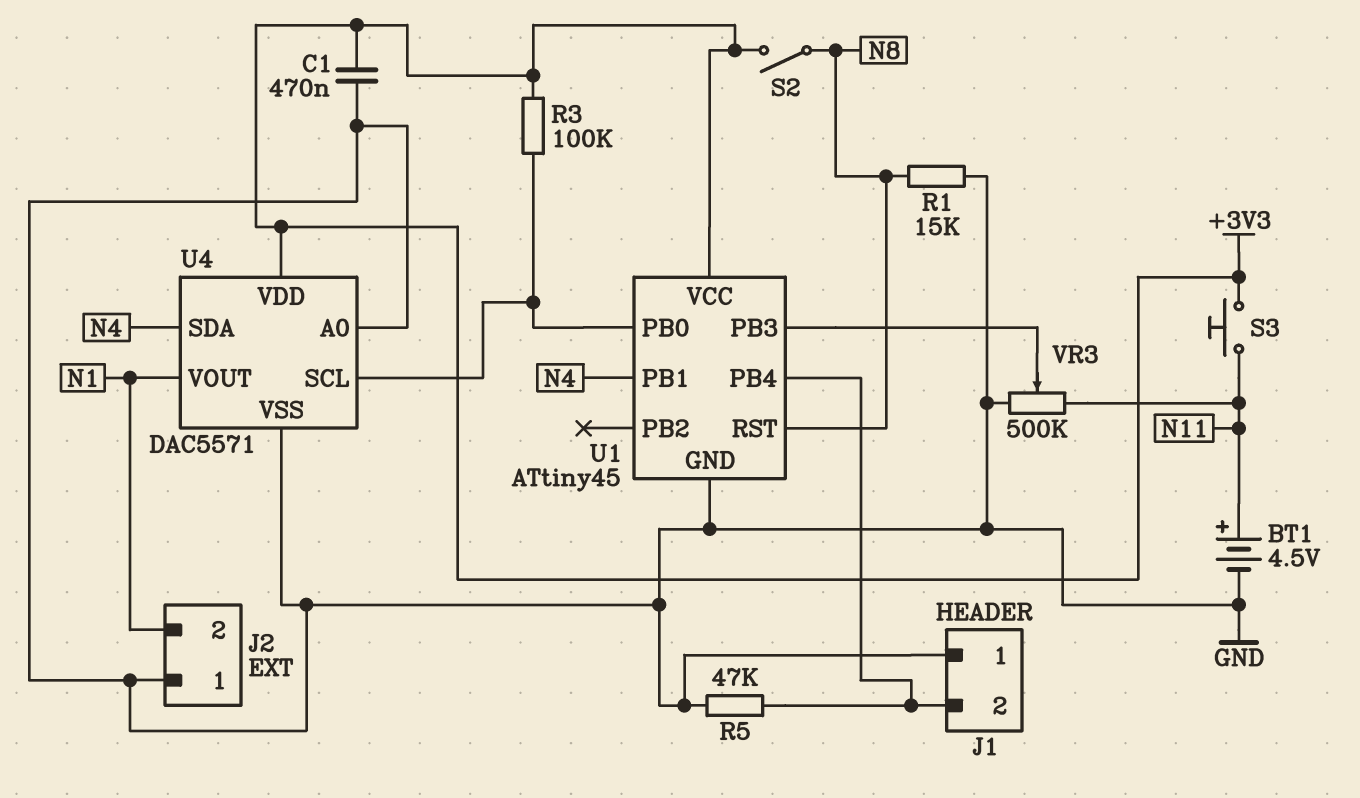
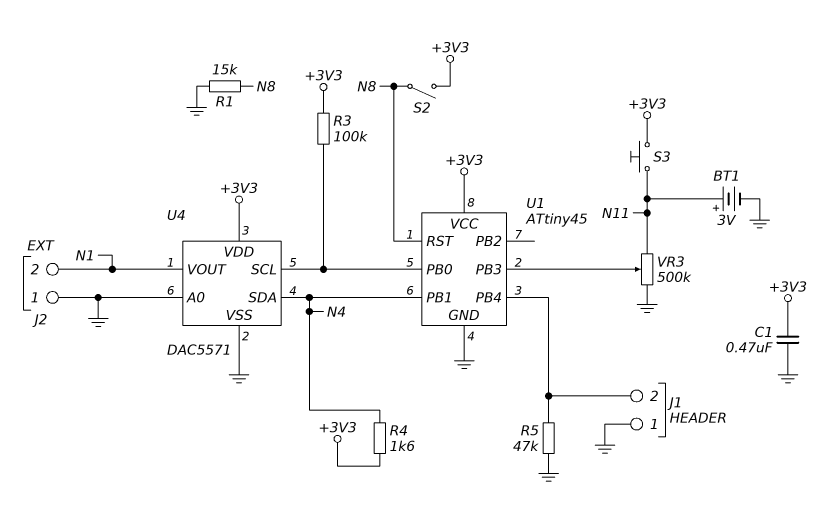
BT1: 4.5V (plus N11, minus GND) -> 3V (plus N11, minus GND)
R4: none -> 1.6k (+3V3, N4)

